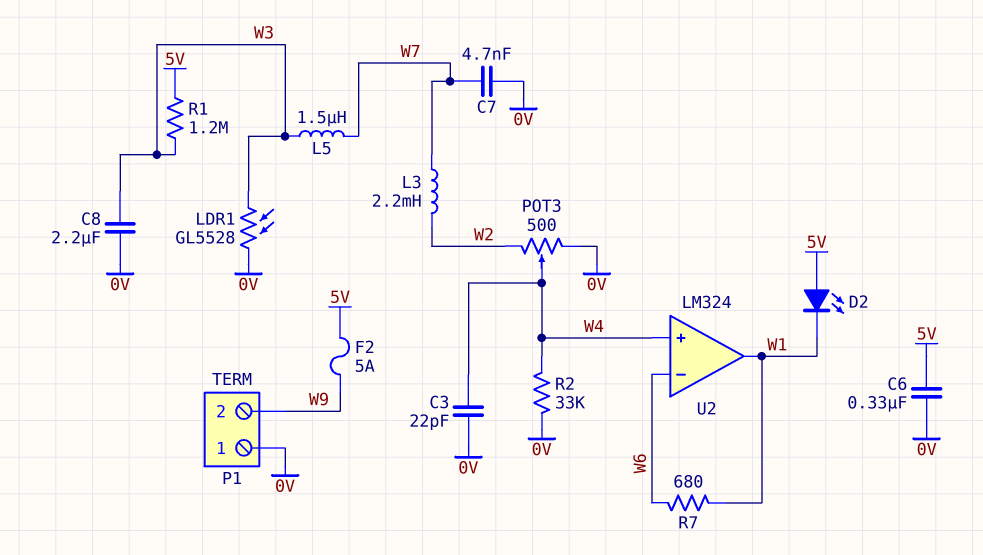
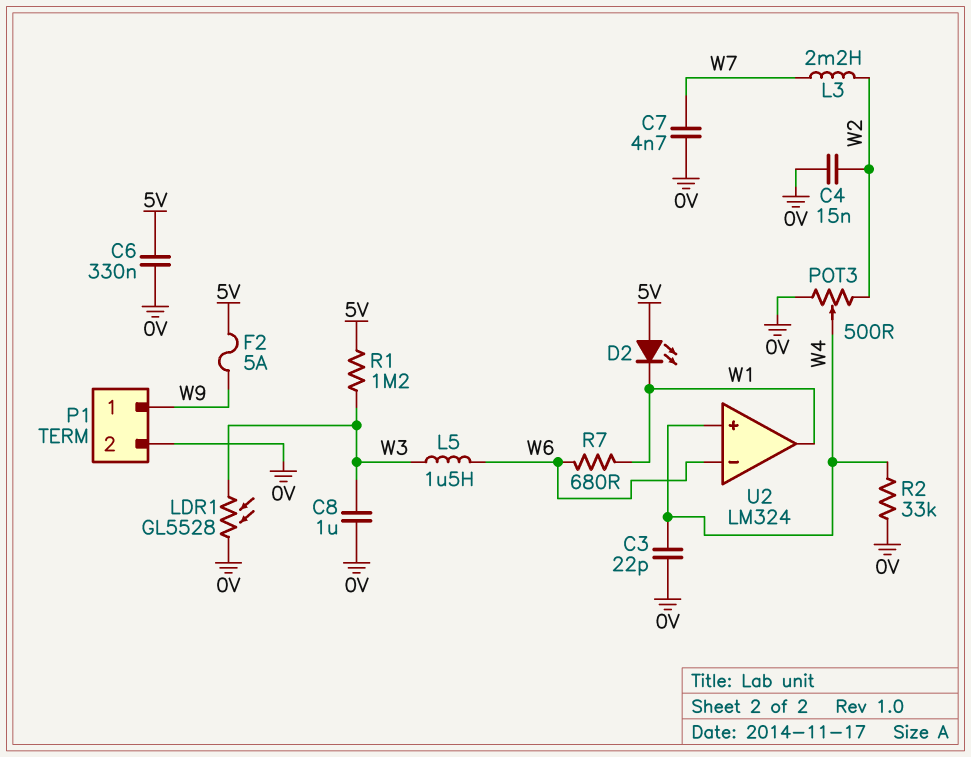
C4: none -> 15nF (0V, W2)
C8: 2.2uF (0V, W3) -> 1uF (0V, W3)
L5: 1.5uH (W3, W7) -> 1.5uH (W3, W6)
P1 pin 1: 0V -> W9
P1 pin 2: W9 -> 0V

